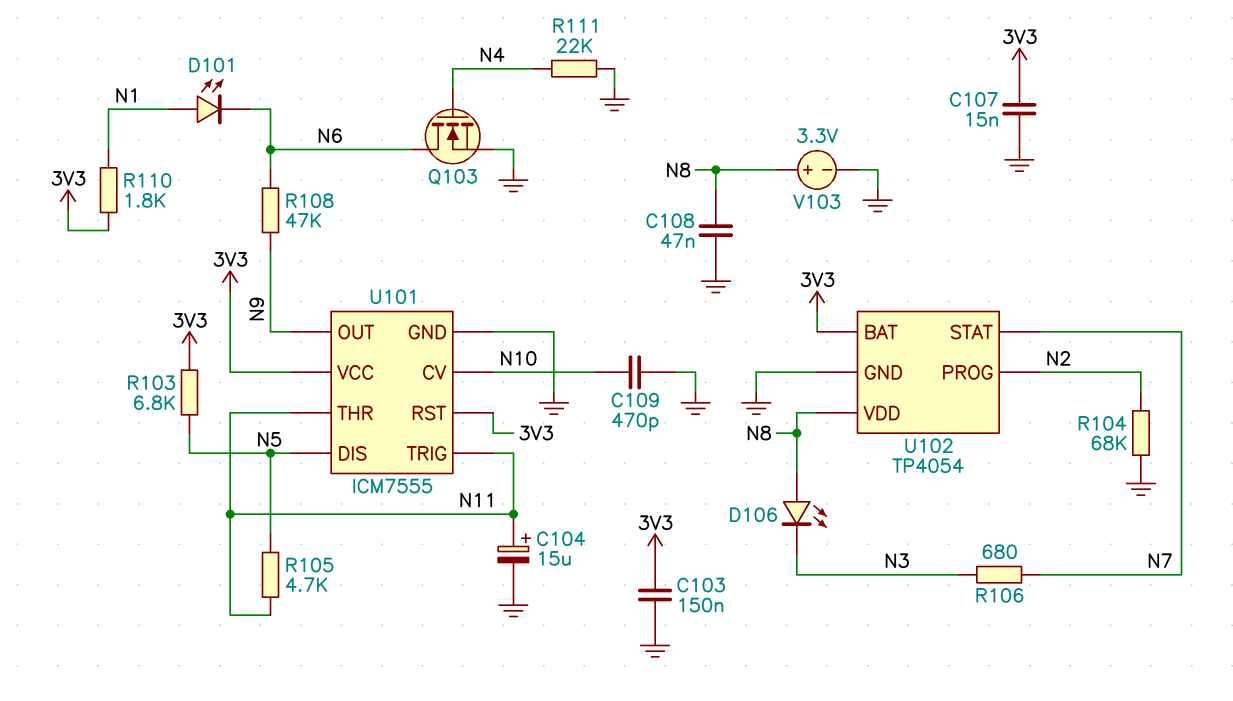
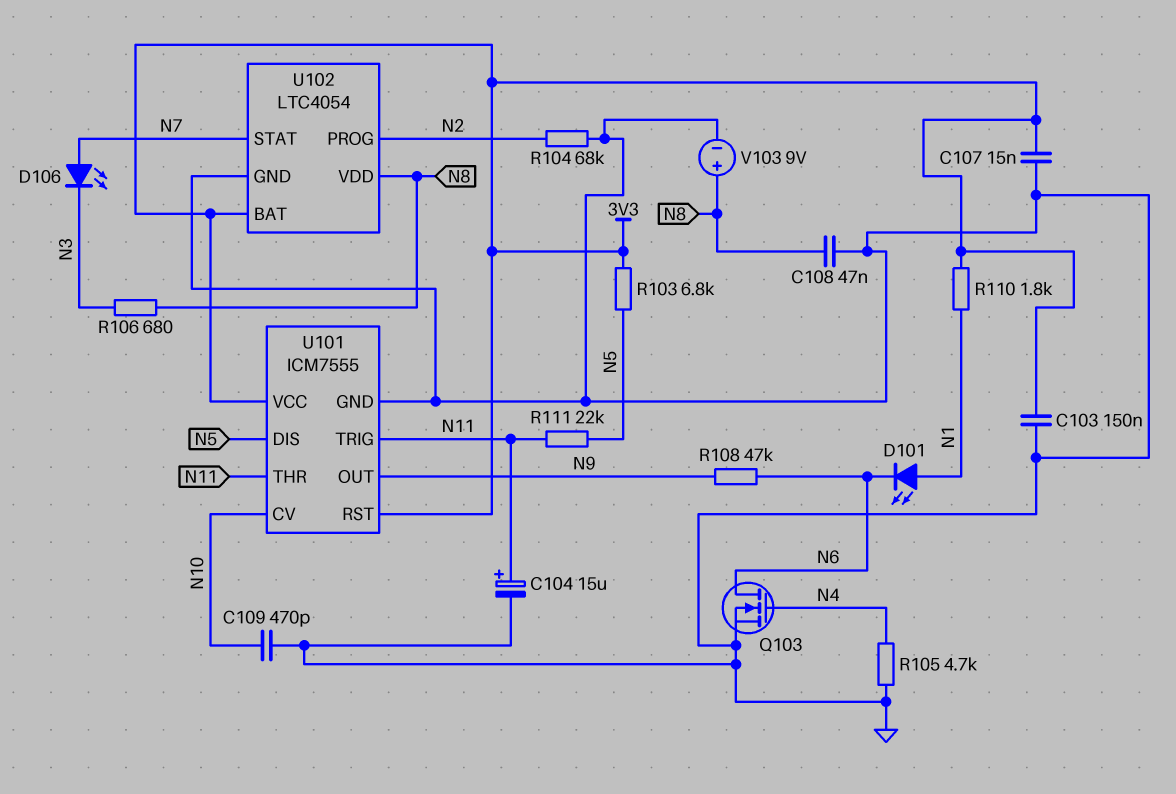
D106: LED (A N8, K N3) -> LED (A N7, K N3)
R105: 4.7k (N5, N11) -> 4.7k (GND, N4)
R106: 680 (N3, N7) -> 680 (N3, N8)
R111: 22k (GND, N4) -> 22k (N5, N11)
U102: TP4054 -> LTC4054
V103: 3.3V (plus N8, minus GND) -> 9V (plus N8, minus GND)

